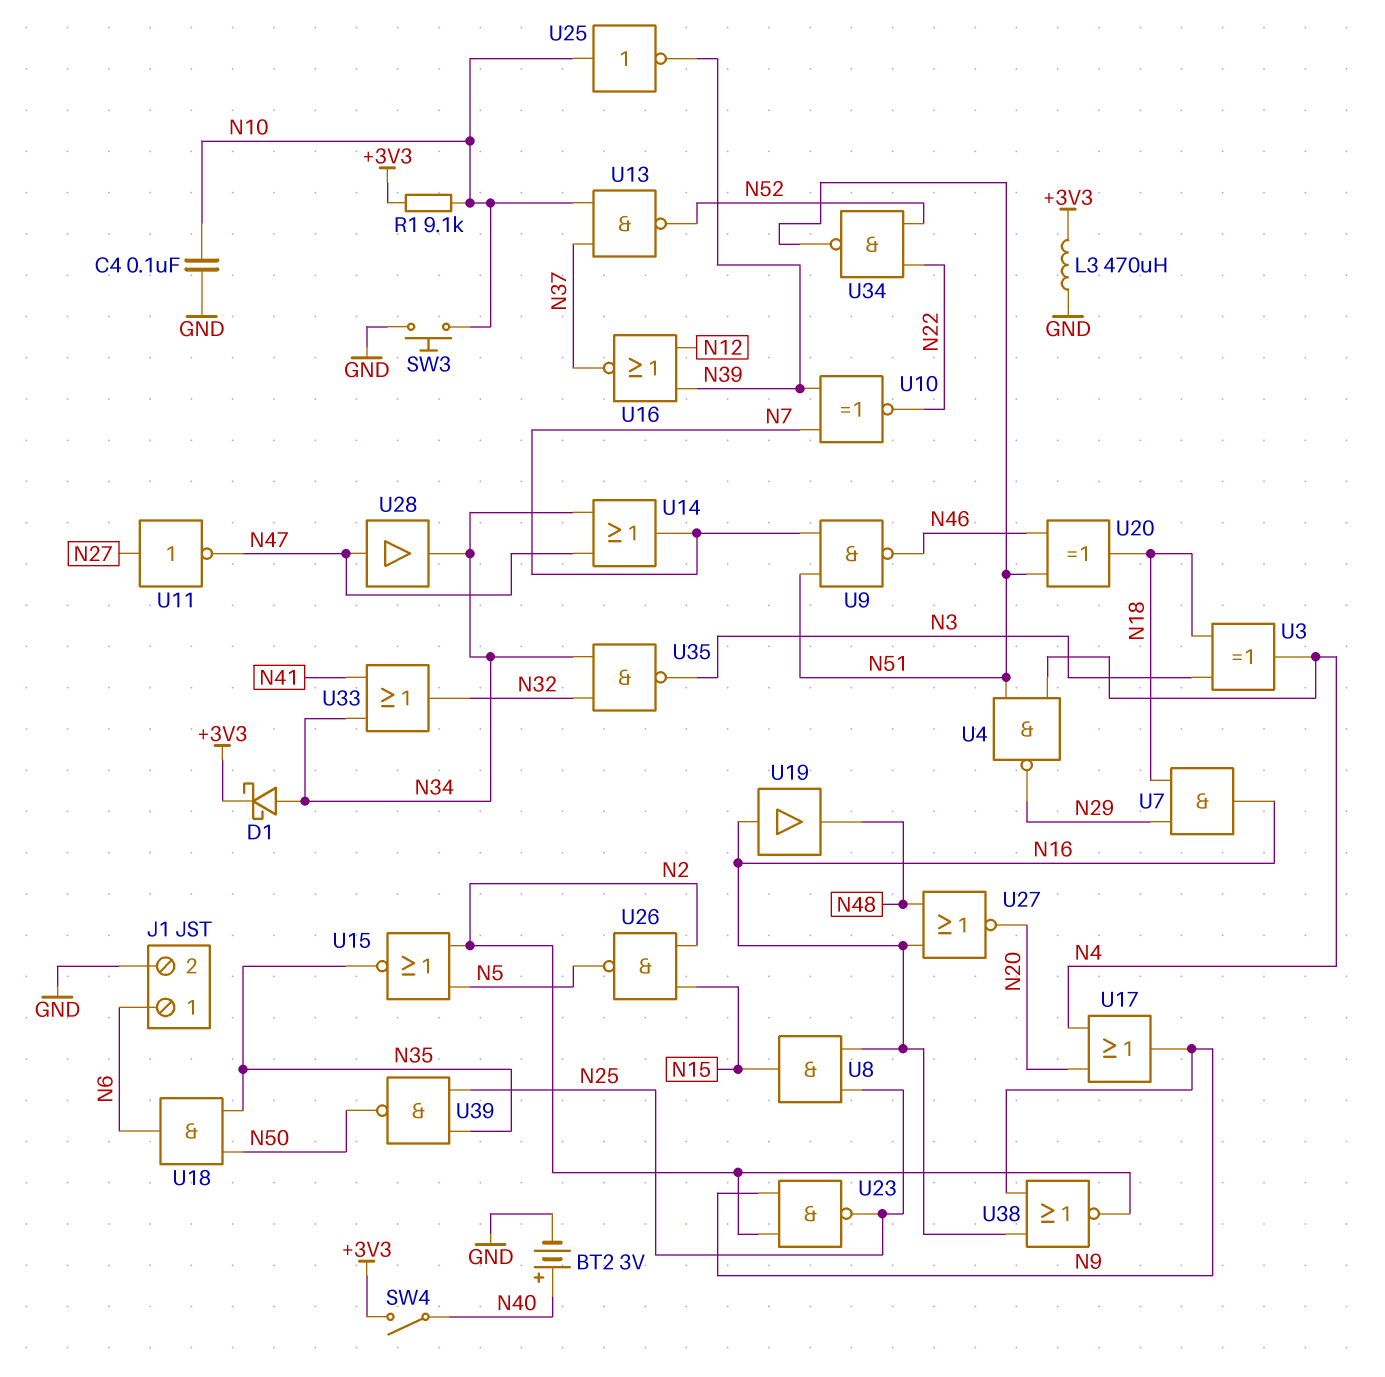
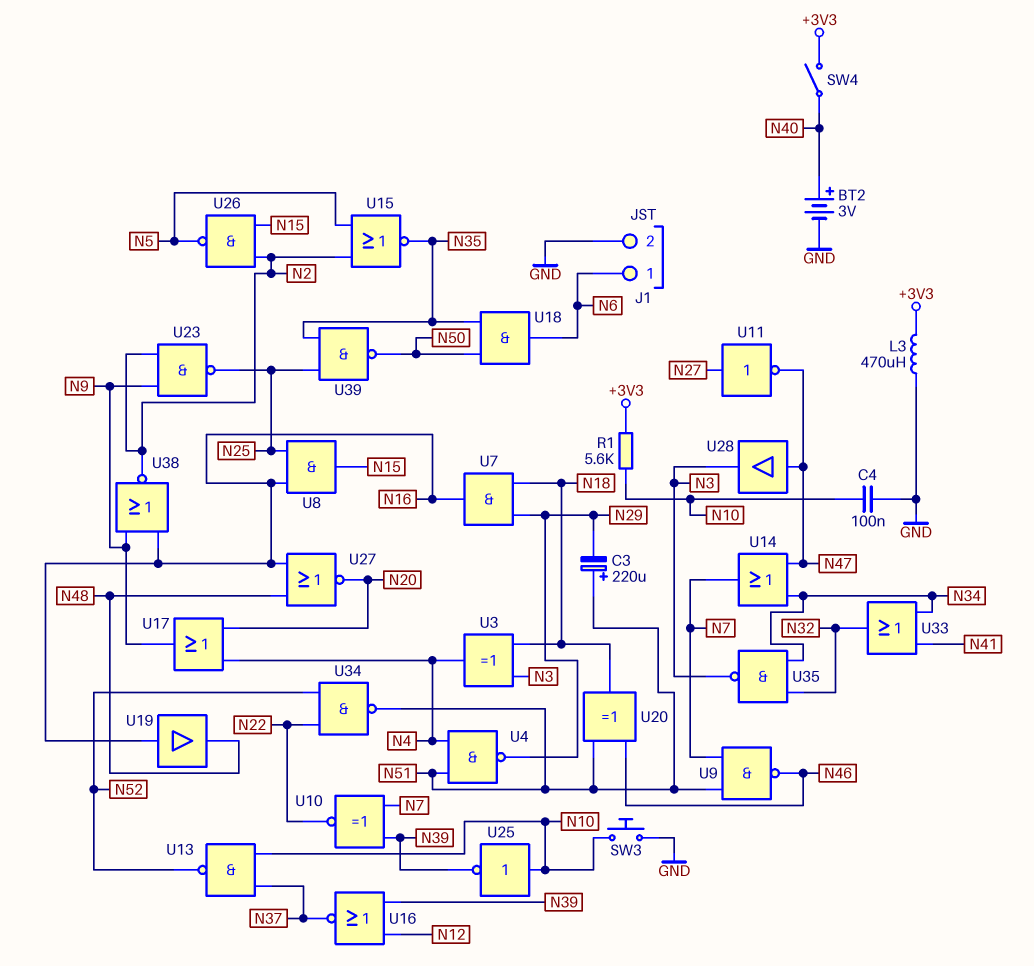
C3: none -> 220uF (plus N51, minus N29)
D1: schottky (A N34, K +3V3) -> none
R1: 9.1k (+3V3, N10) -> 5.6k (+3V3, N10)
U28: buffer (in N47, out N34) -> buffer (in N47, out N3)

